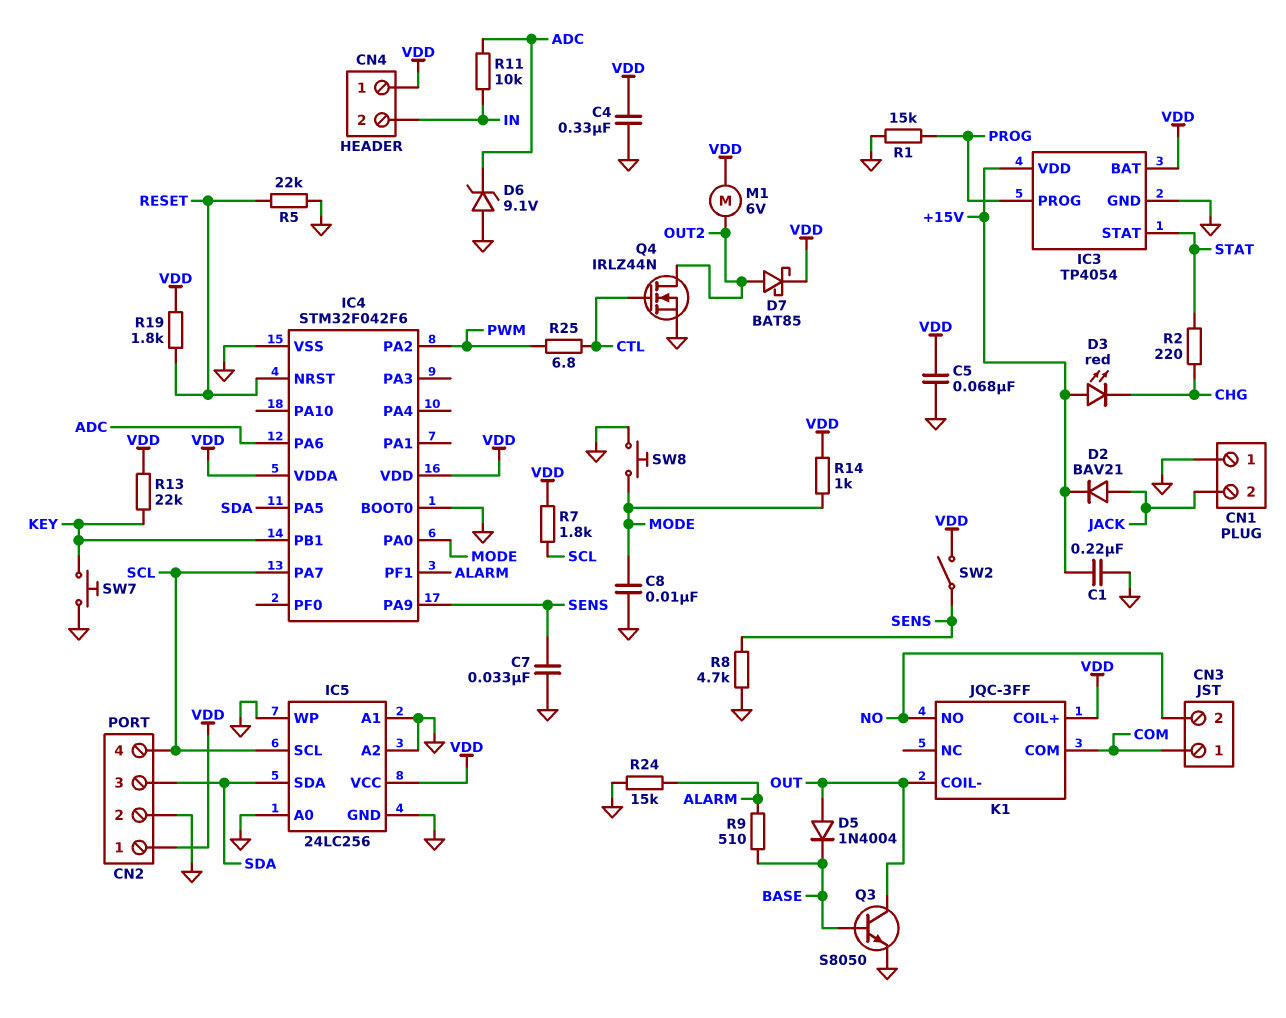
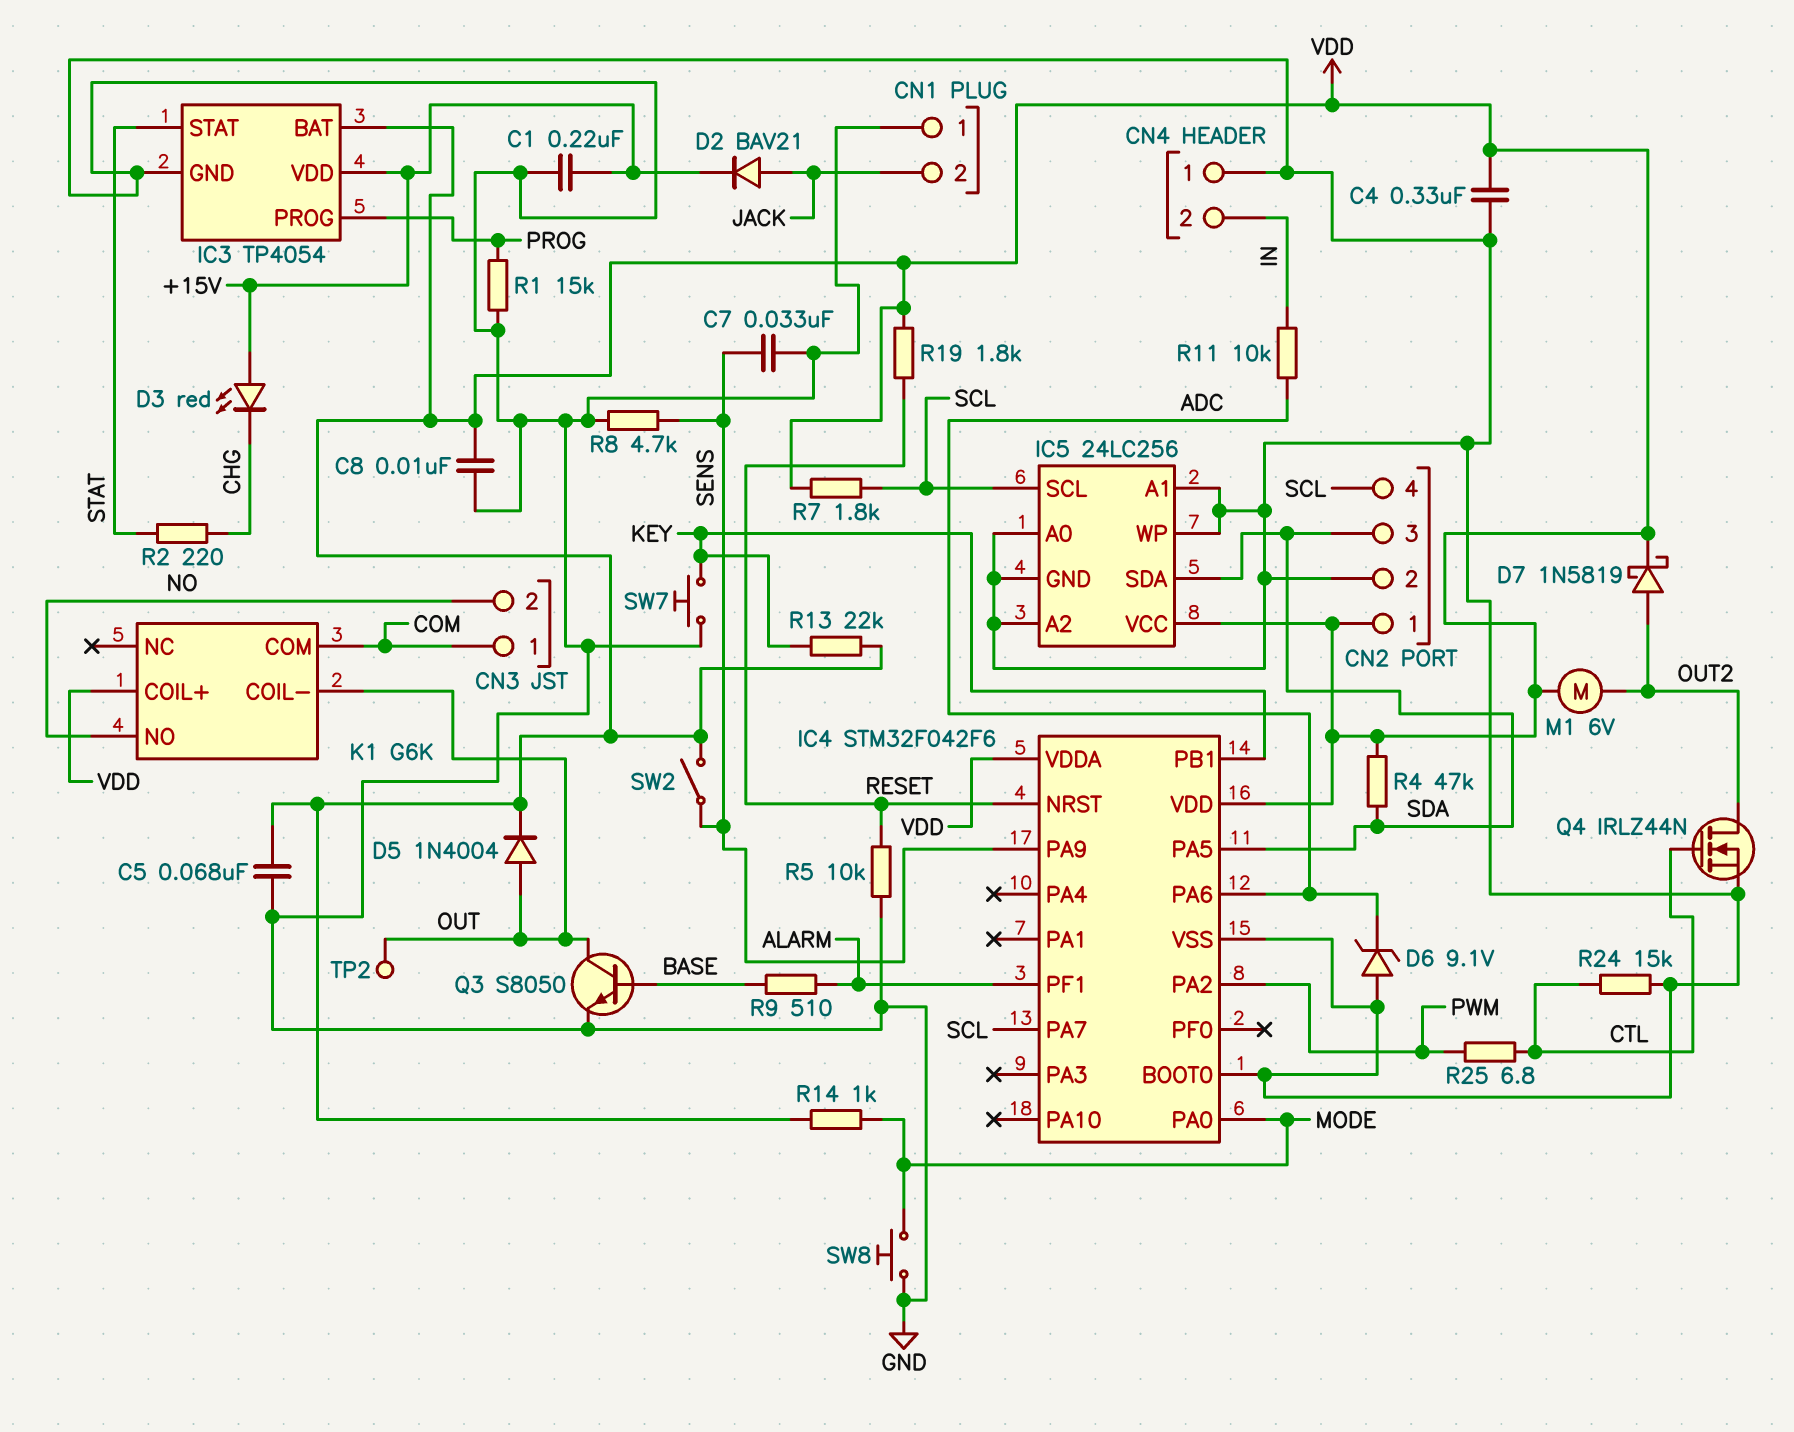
C8: 10nF (GND, MODE) -> 10nF (GND, VDD)
CN4 pin 1: VDD -> GND
D5: diode 1N4004 (A OUT, K BASE) -> diode 1N4004 (A OUT, K VDD)
D7: schottky BAT85 (A OUT2, K VDD) -> schottky 1N5819 (A OUT2, K VDD)
K1: JQC-3FF -> G6K
R4: none -> 47k (SDA, VDD)
R5: 22k (GND, RESET) -> 10k (GND, RESET)
R24: 15k (ALARM, GND) -> 15k (CTL, GND)
TP2: none -> test point (OUT)

